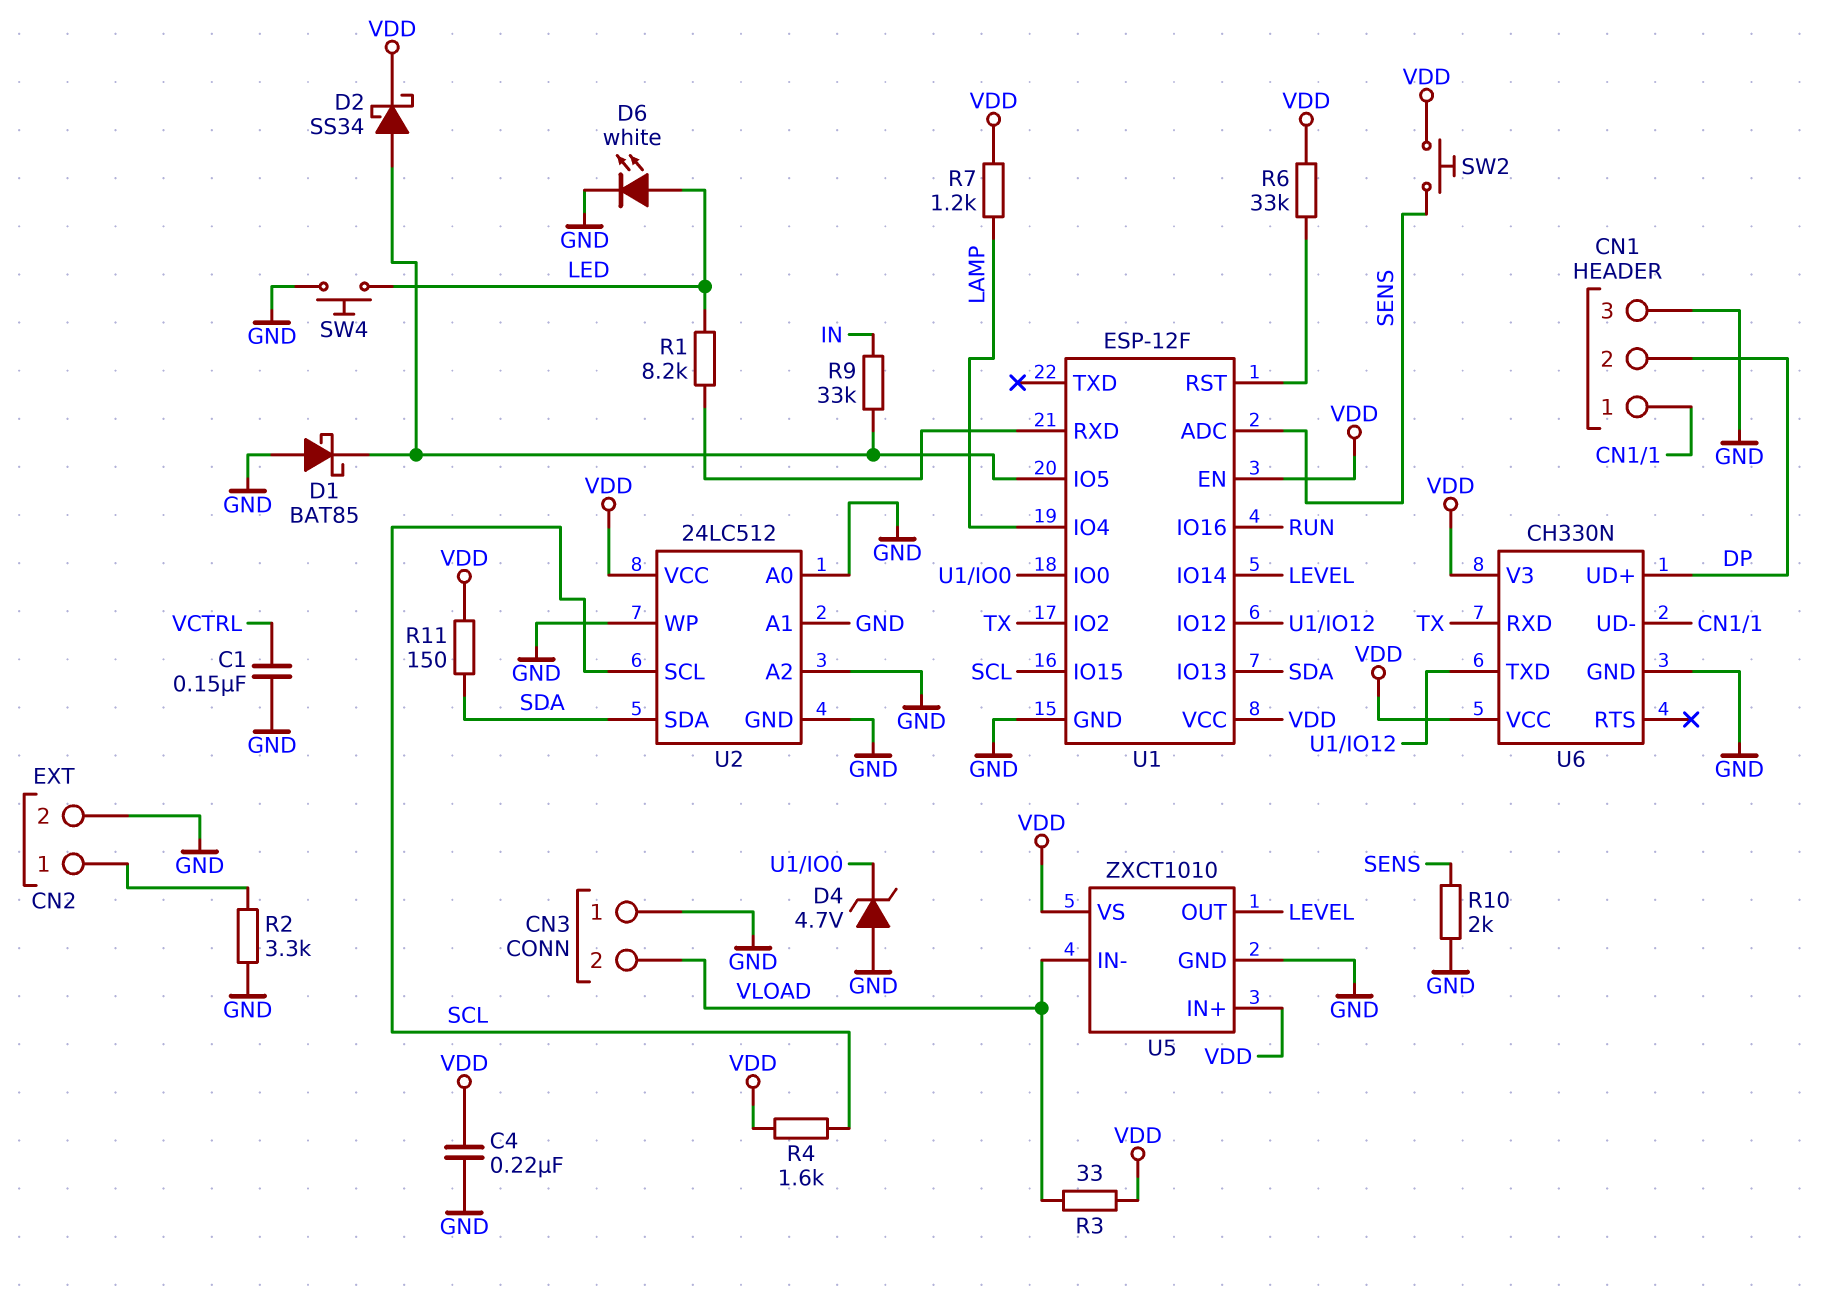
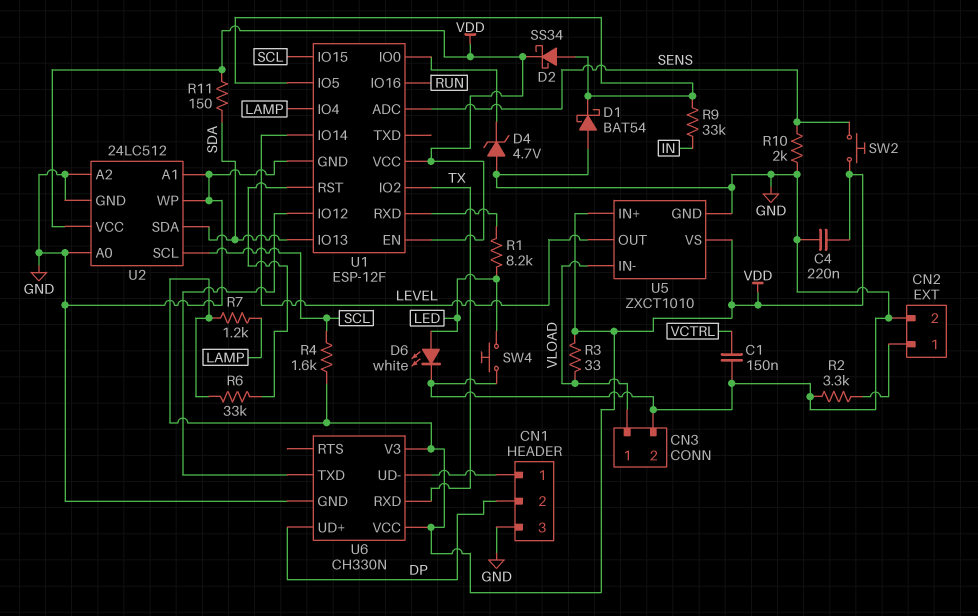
CN3 pin 1: GND -> VLOAD
CN3 pin 2: VLOAD -> GND
D1: schottky BAT85 (A GND, K U1/IO5) -> schottky BAT54 (A GND, K U1/IO5)

